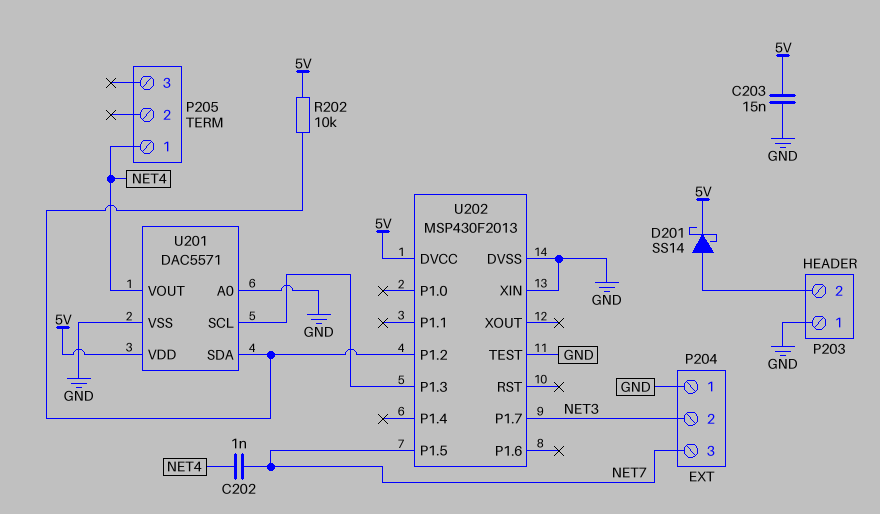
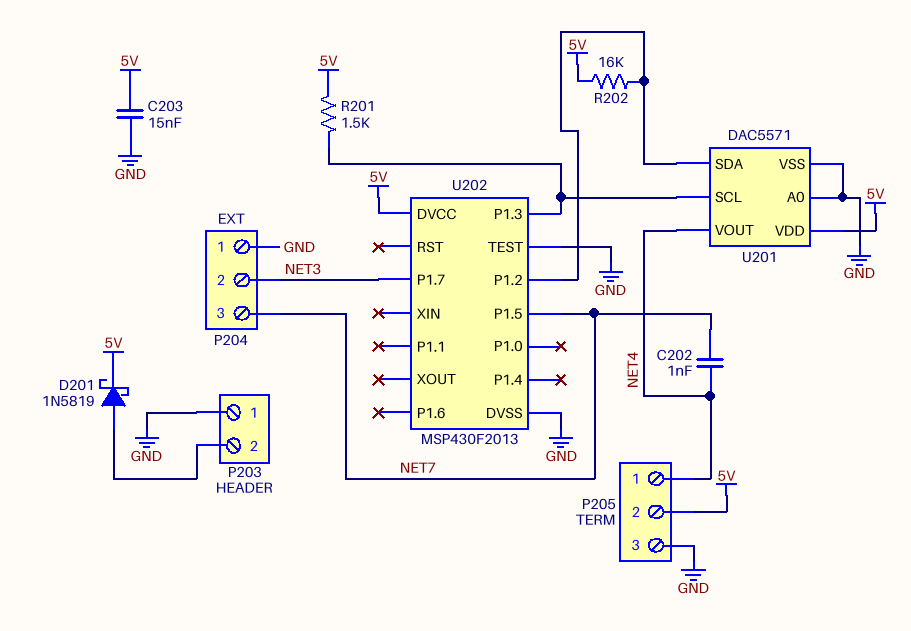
D201: schottky SS14 (A P203/2, K 5V) -> schottky 1N5819 (A P203/2, K 5V)
P205 pin 2: none -> 5V
P205 pin 3: none -> GND
R201: none -> 1.5k (5V, U201/SCL)
R202: 10k (5V, U201/SDA) -> 16k (5V, U201/SDA)
U202 pin XIN: GND -> none

